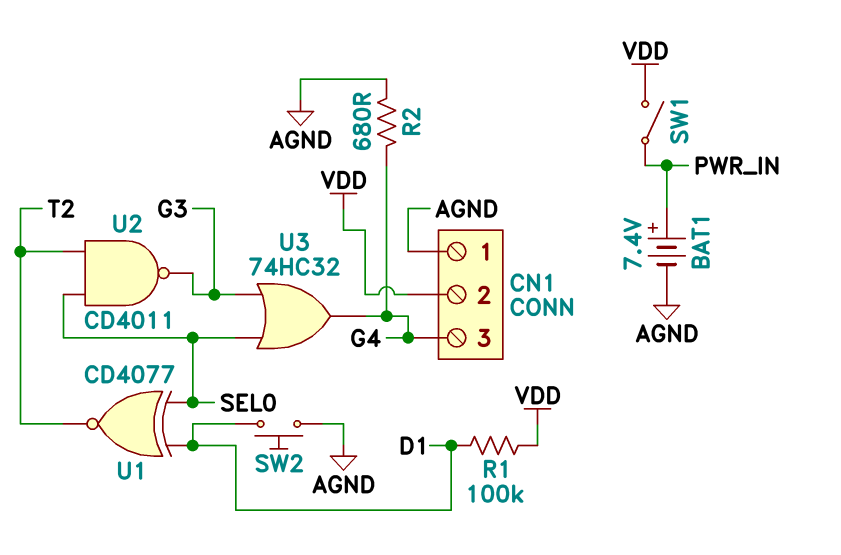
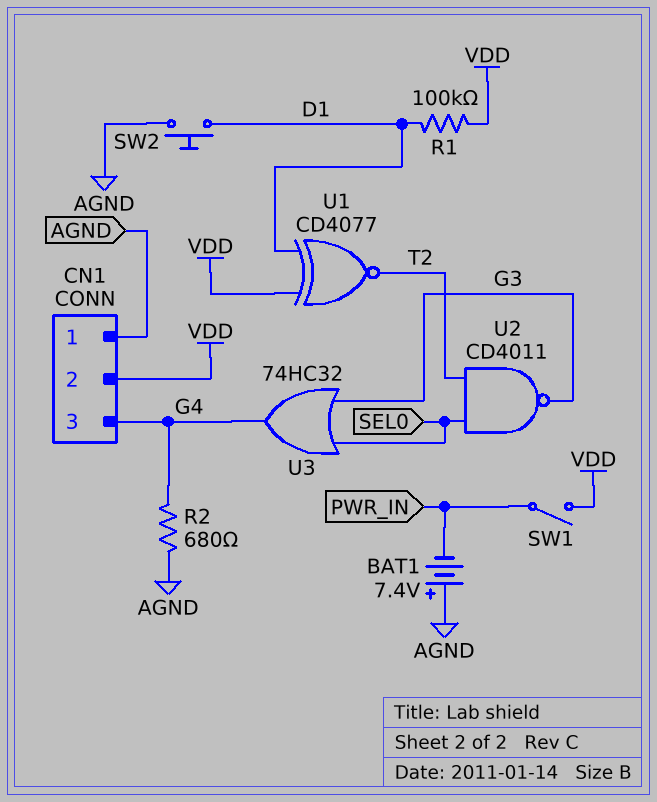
BAT1: 7.4V (plus PWR_IN, minus AGND) -> 7.4V (plus AGND, minus PWR_IN)
U1: XNOR CD4077 (in D1, in SEL0, out T2) -> XNOR CD4077 (in D1, in VDD, out T2)

